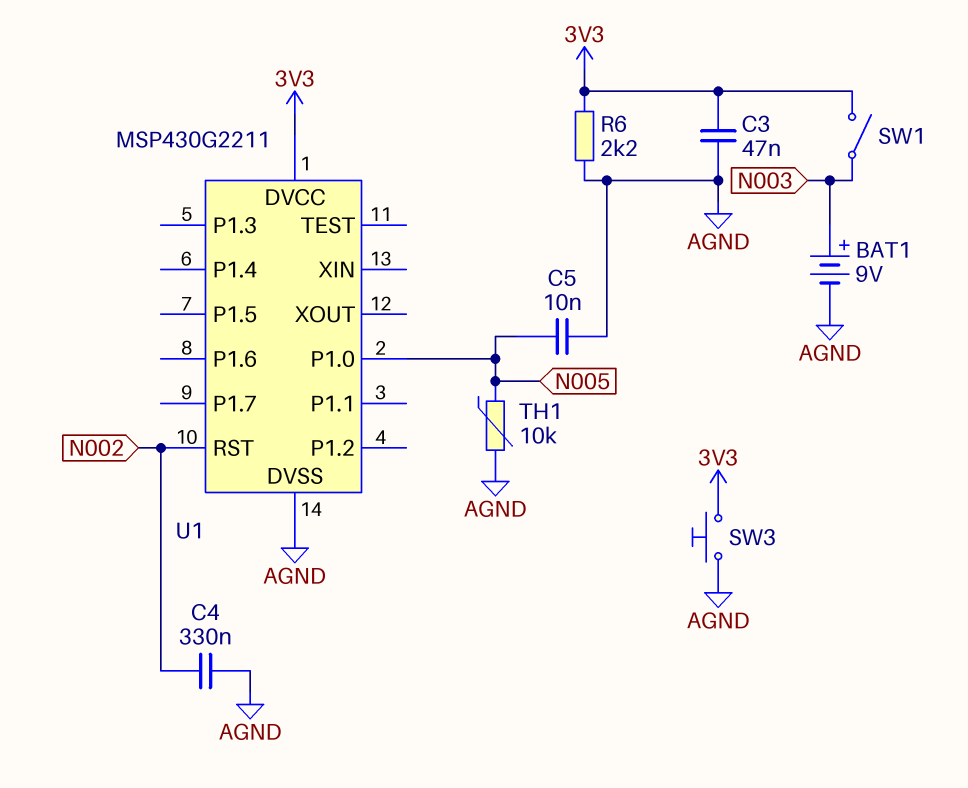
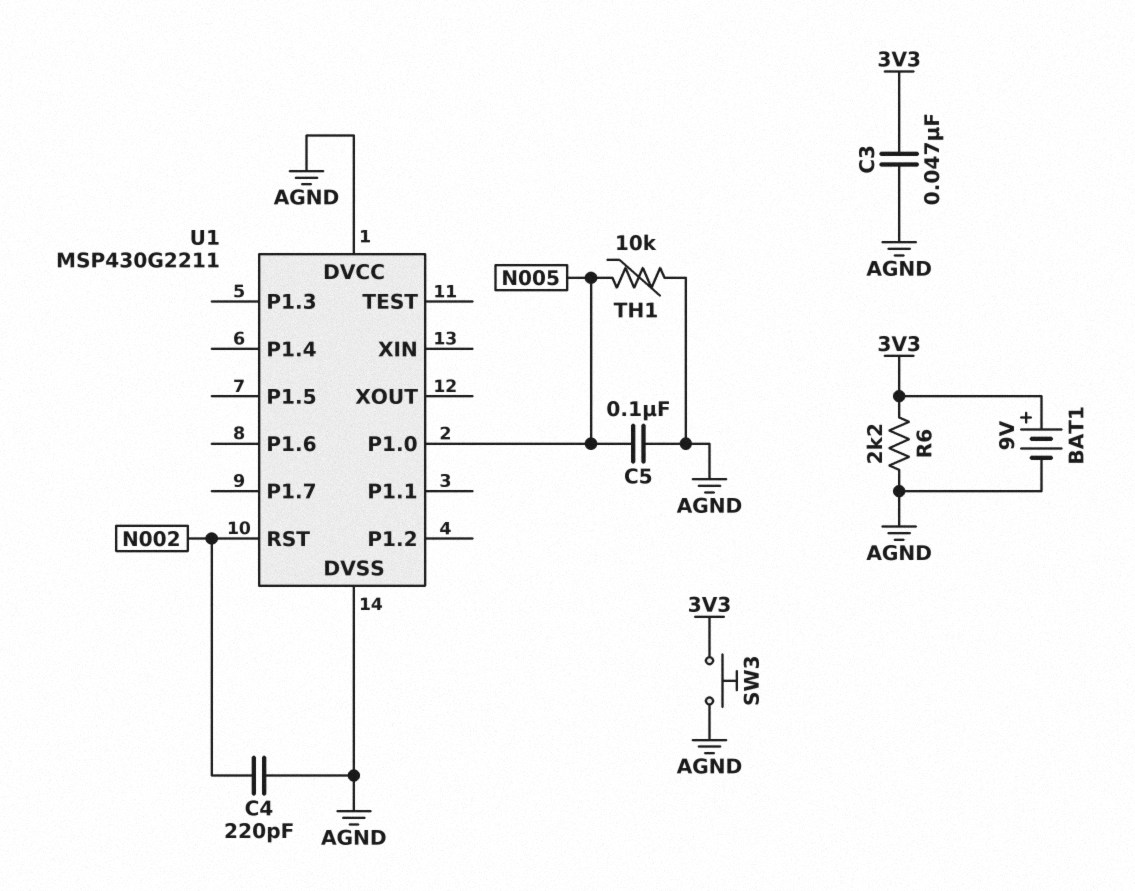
BAT1: 9V (plus N003, minus AGND) -> 9V (plus 3V3, minus AGND)
C4: 330nF (AGND, N002) -> 220pF (AGND, N002)
C5: 10nF (AGND, N005) -> 100nF (AGND, N005)
SW1: switch (3V3, N003) -> none
U1 pin DVCC: 3V3 -> AGND

